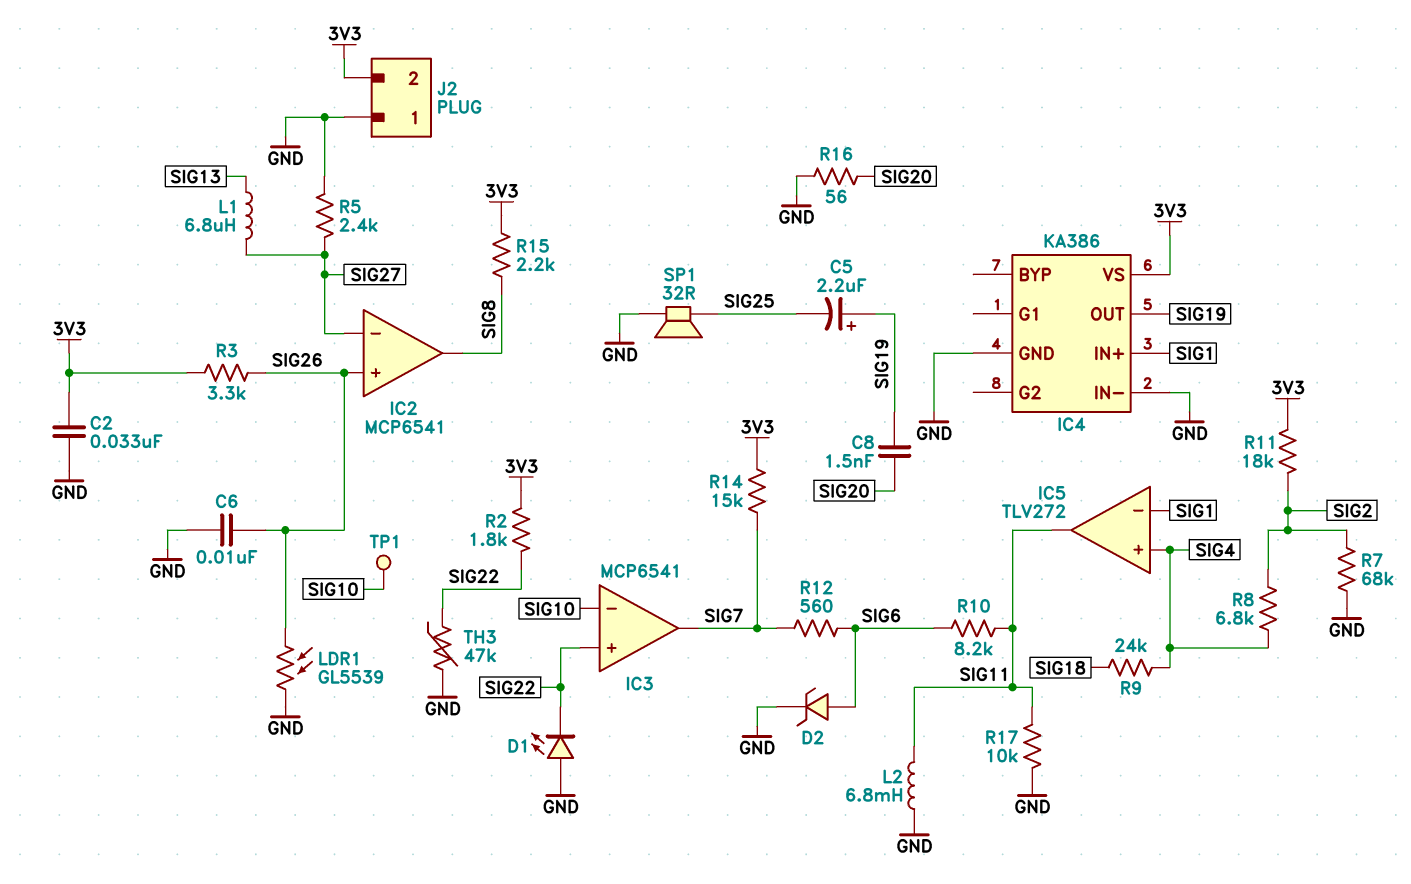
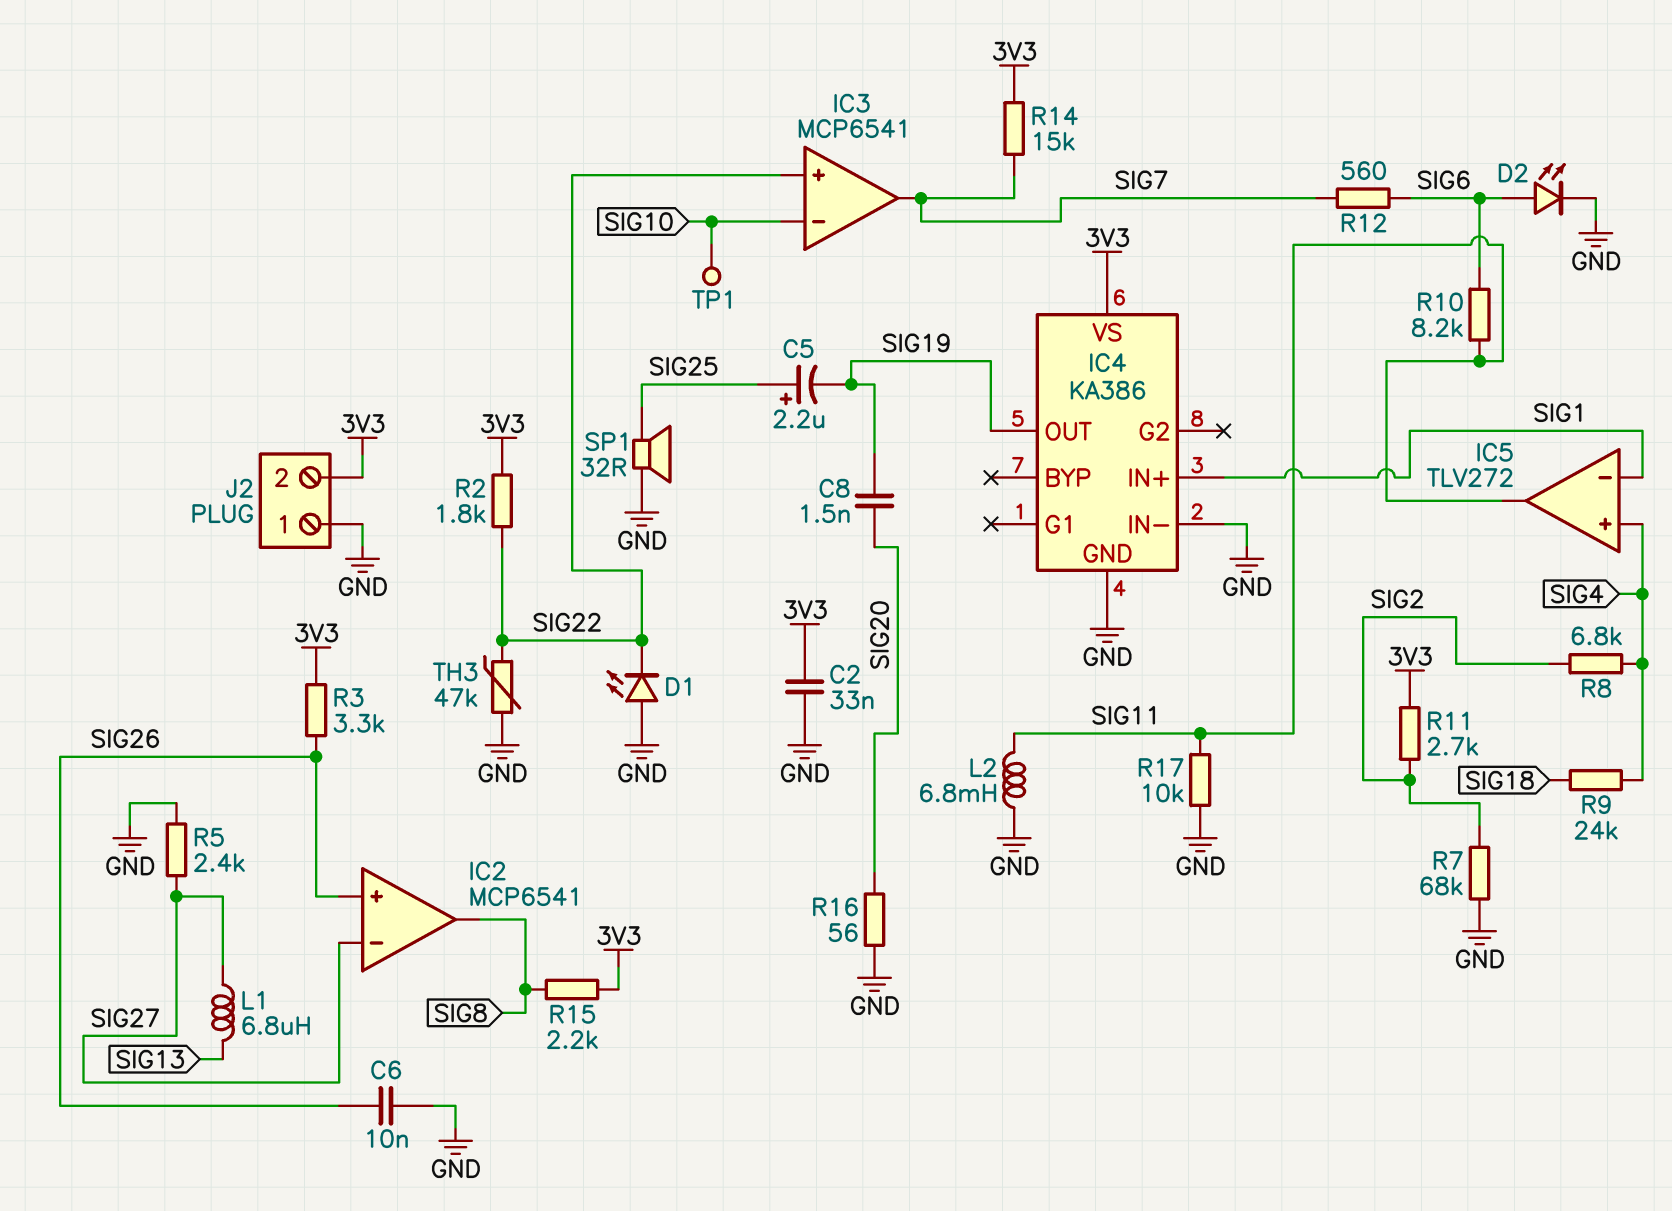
C5: 2.2uF (plus SIG19, minus SIG25) -> 2.2uF (plus SIG25, minus SIG19)
D2: zener (A SIG6, K GND) -> LED (A SIG6, K GND)
LDR1: GL5539 (GND, SIG26) -> none
R11: 18k (3V3, SIG2) -> 2.7k (3V3, SIG2)

